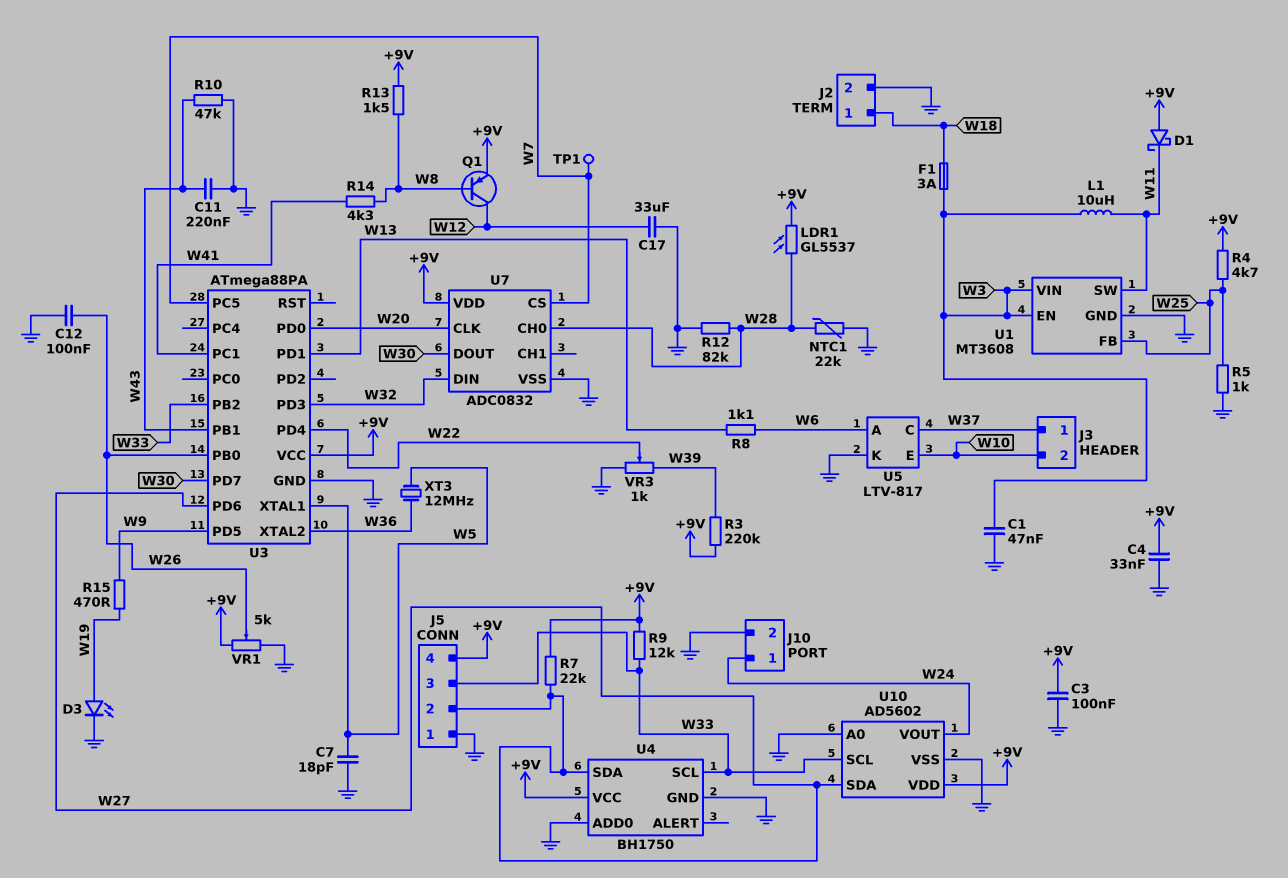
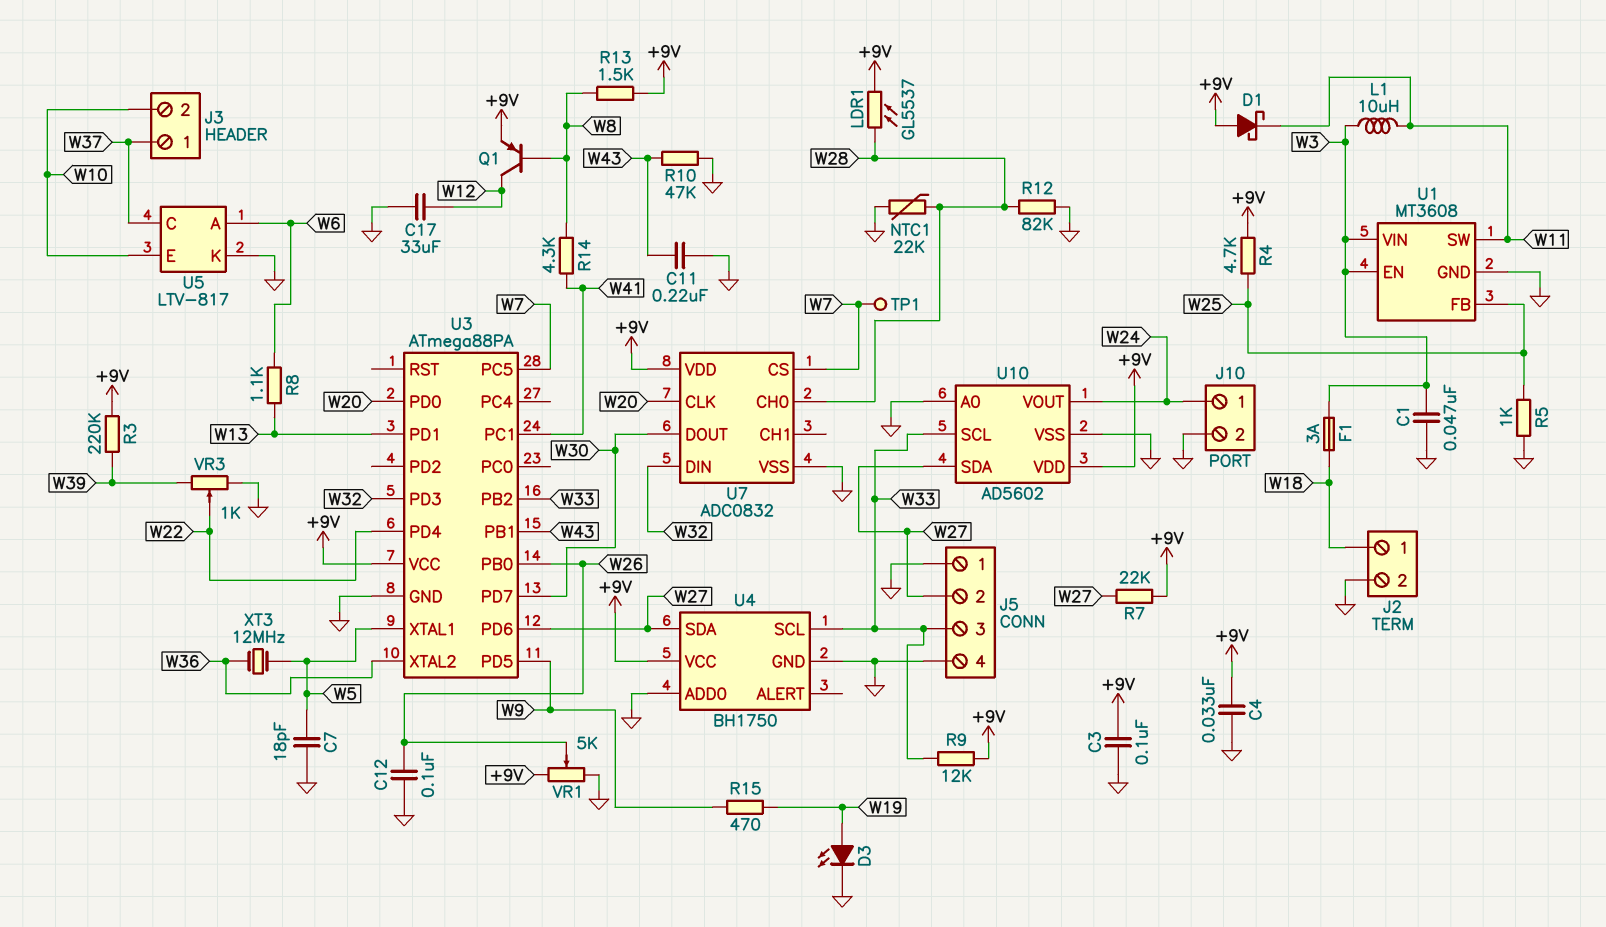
J5 pin 4: +9V -> GND

